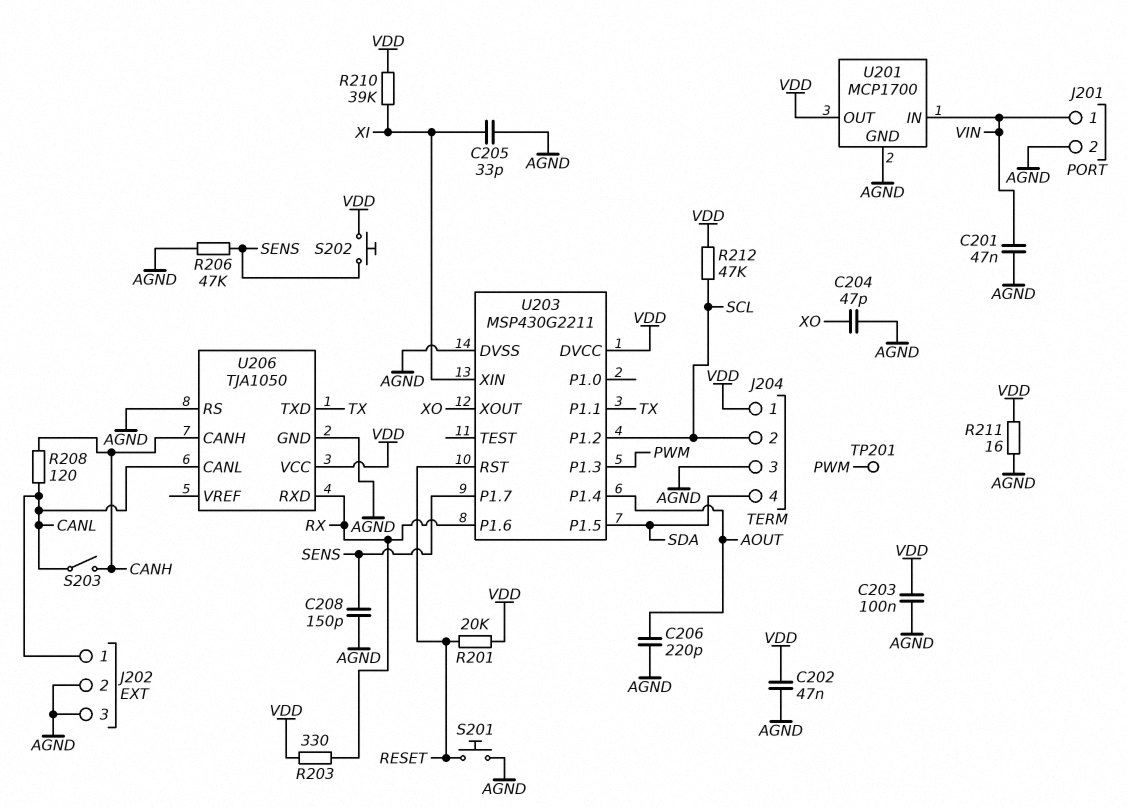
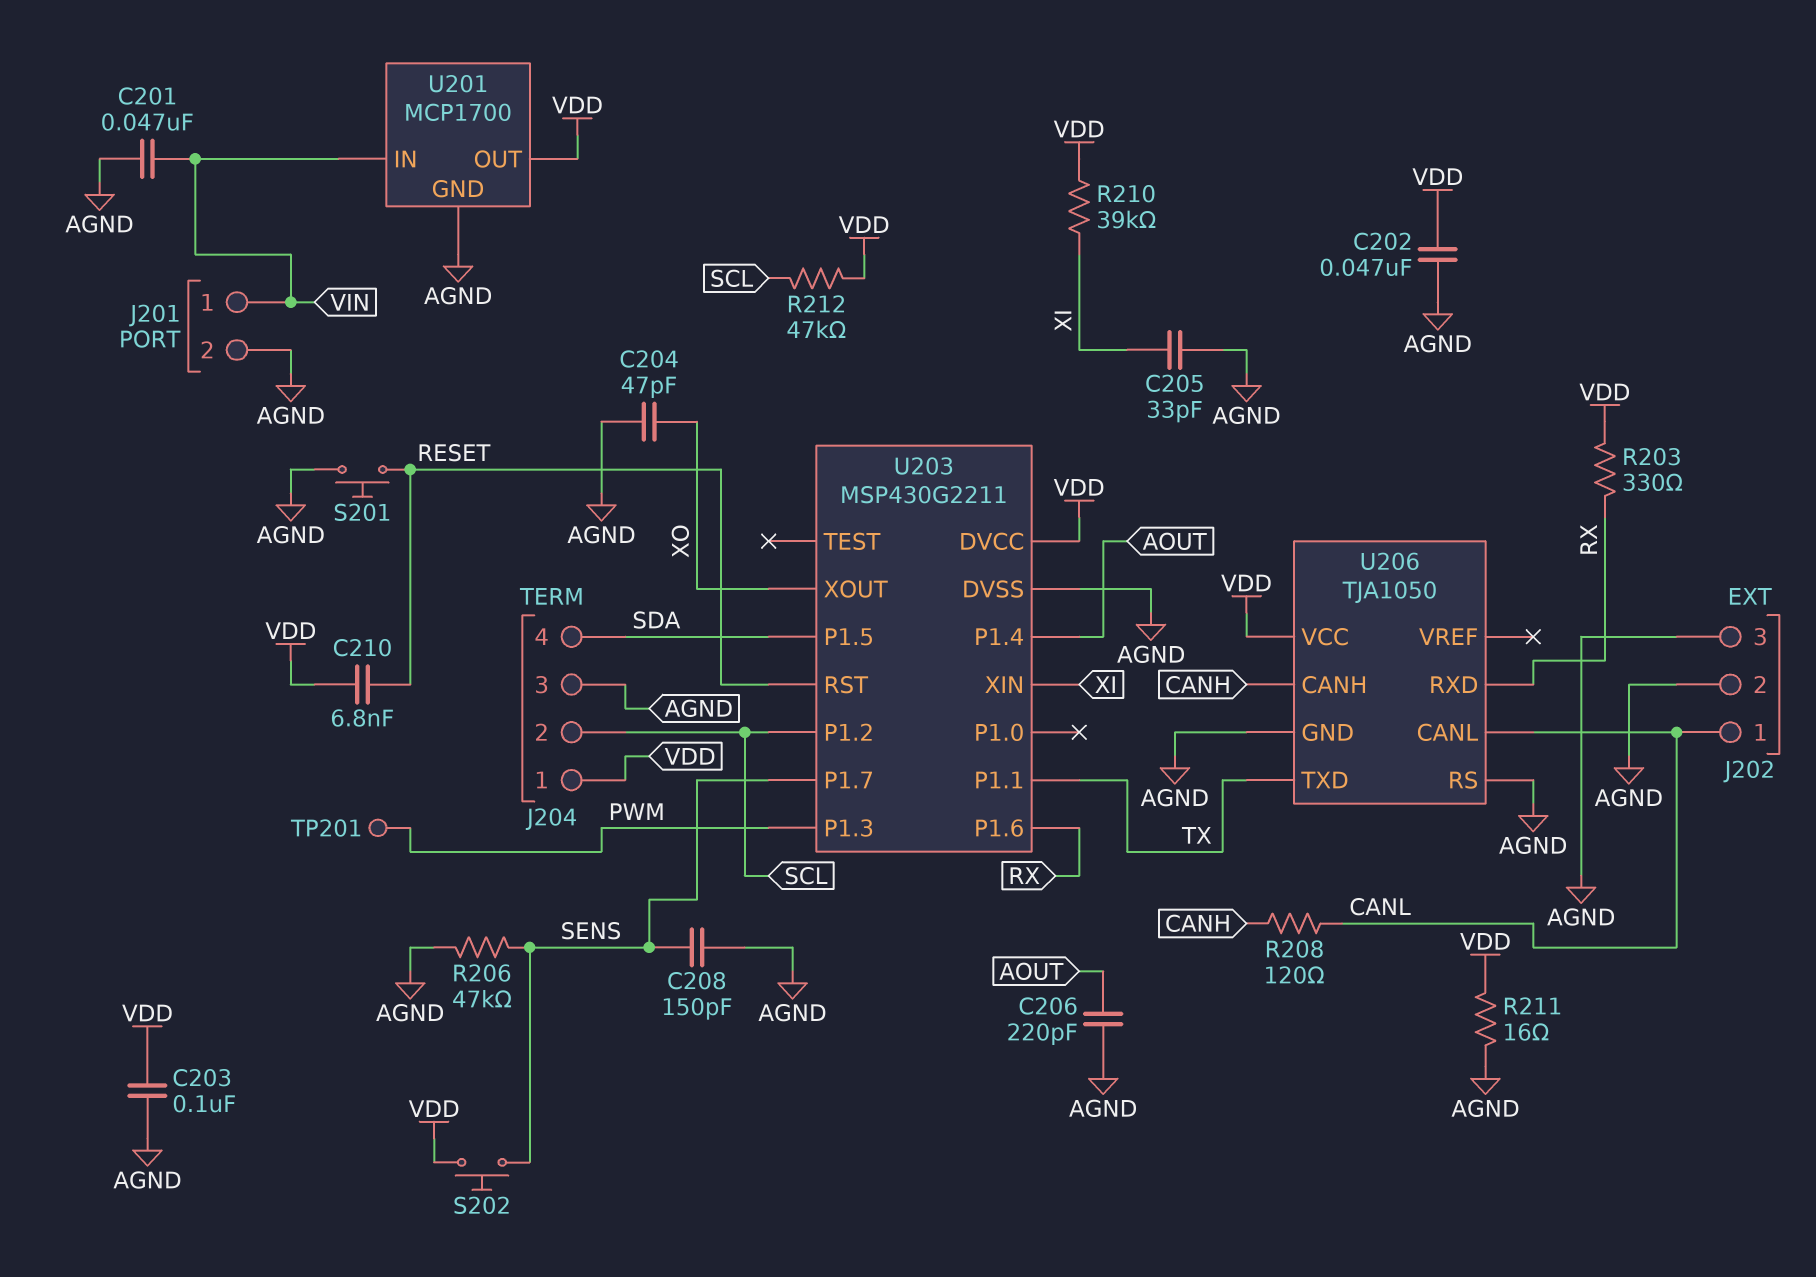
C210: none -> 6.8nF (RESET, VDD)
R201: 20k (RESET, VDD) -> none
S203: switch (CANH, CANL) -> none

